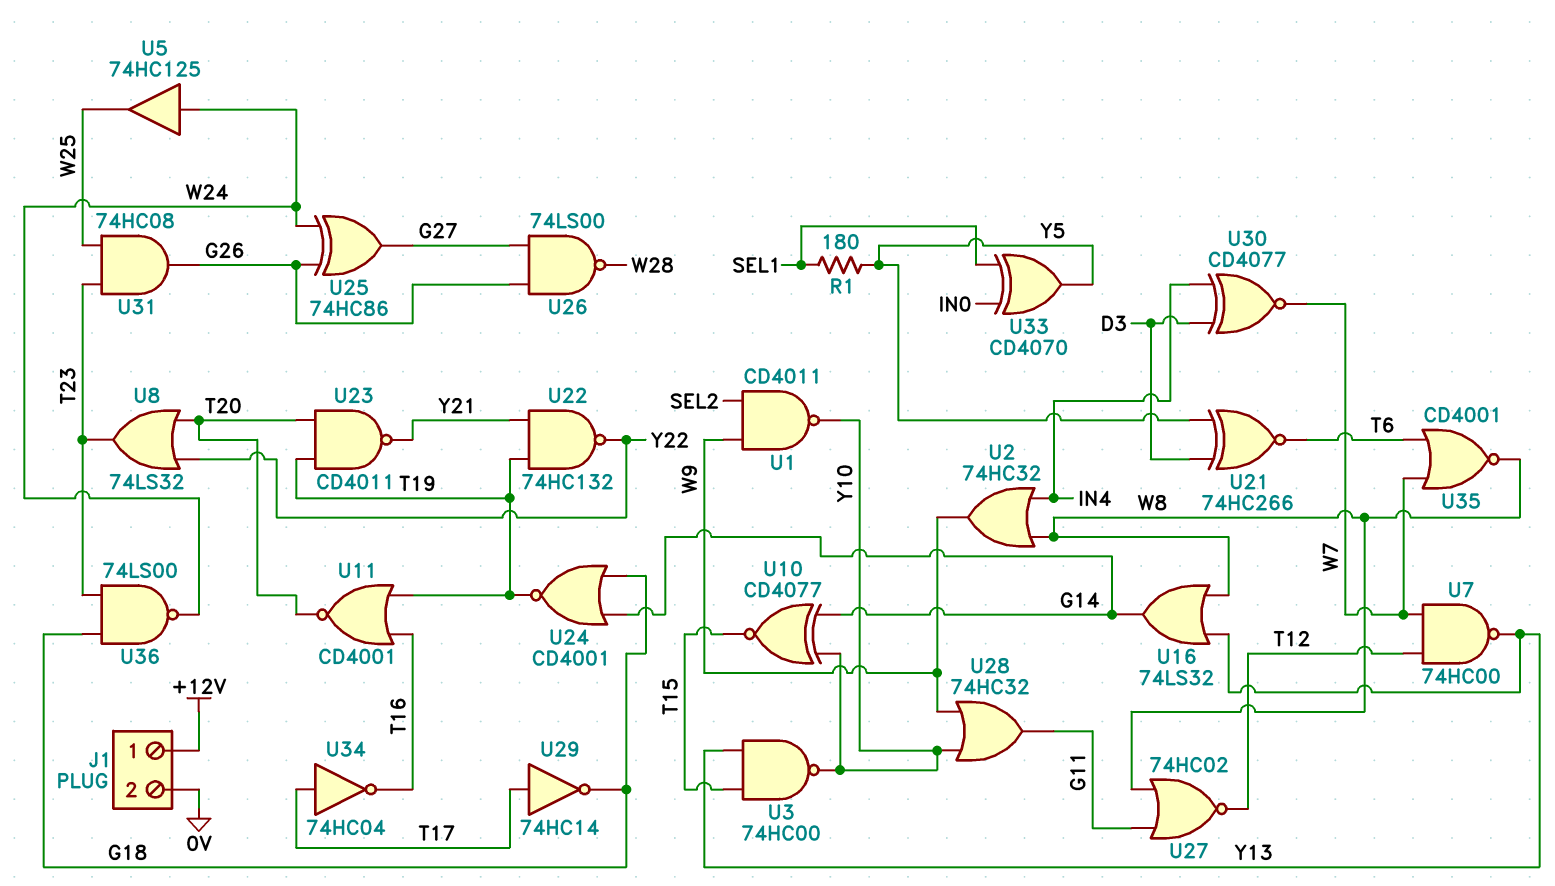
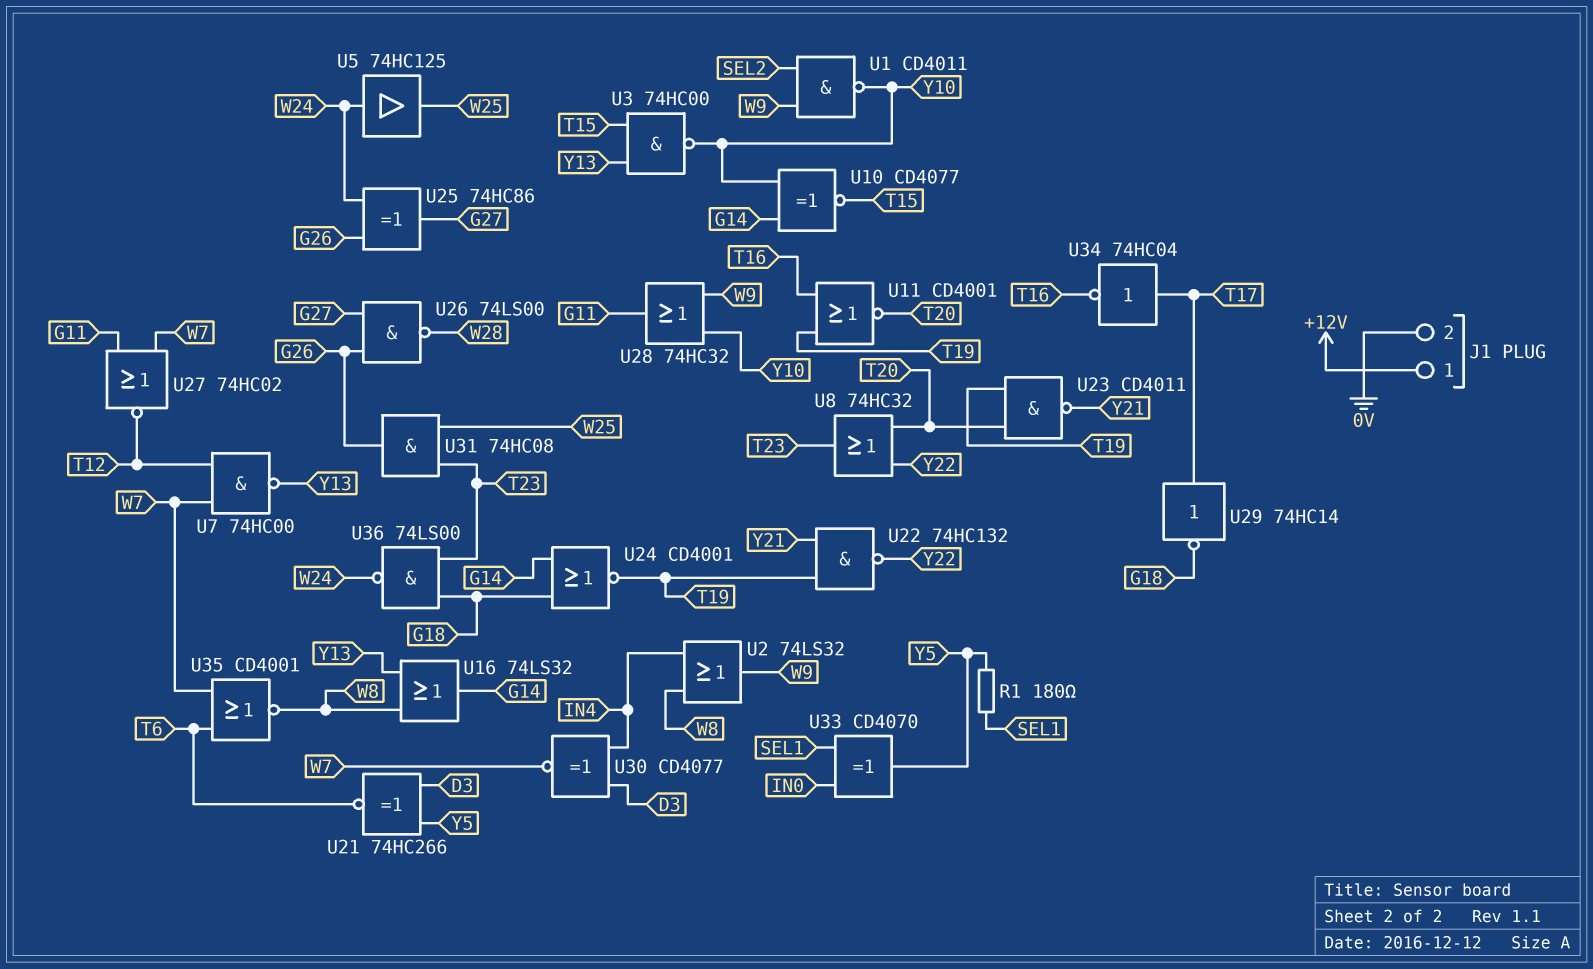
U2: OR 74HC32 (in IN4, in W8, out W9) -> OR 74LS32 (in IN4, in W8, out W9)
U8: OR 74LS32 (in T20, in Y22, out T23) -> OR 74HC32 (in T20, in Y22, out T23)
U27: NOR 74HC02 (in G11, in W8, out T12) -> NOR 74HC02 (in G11, in W7, out T12)

